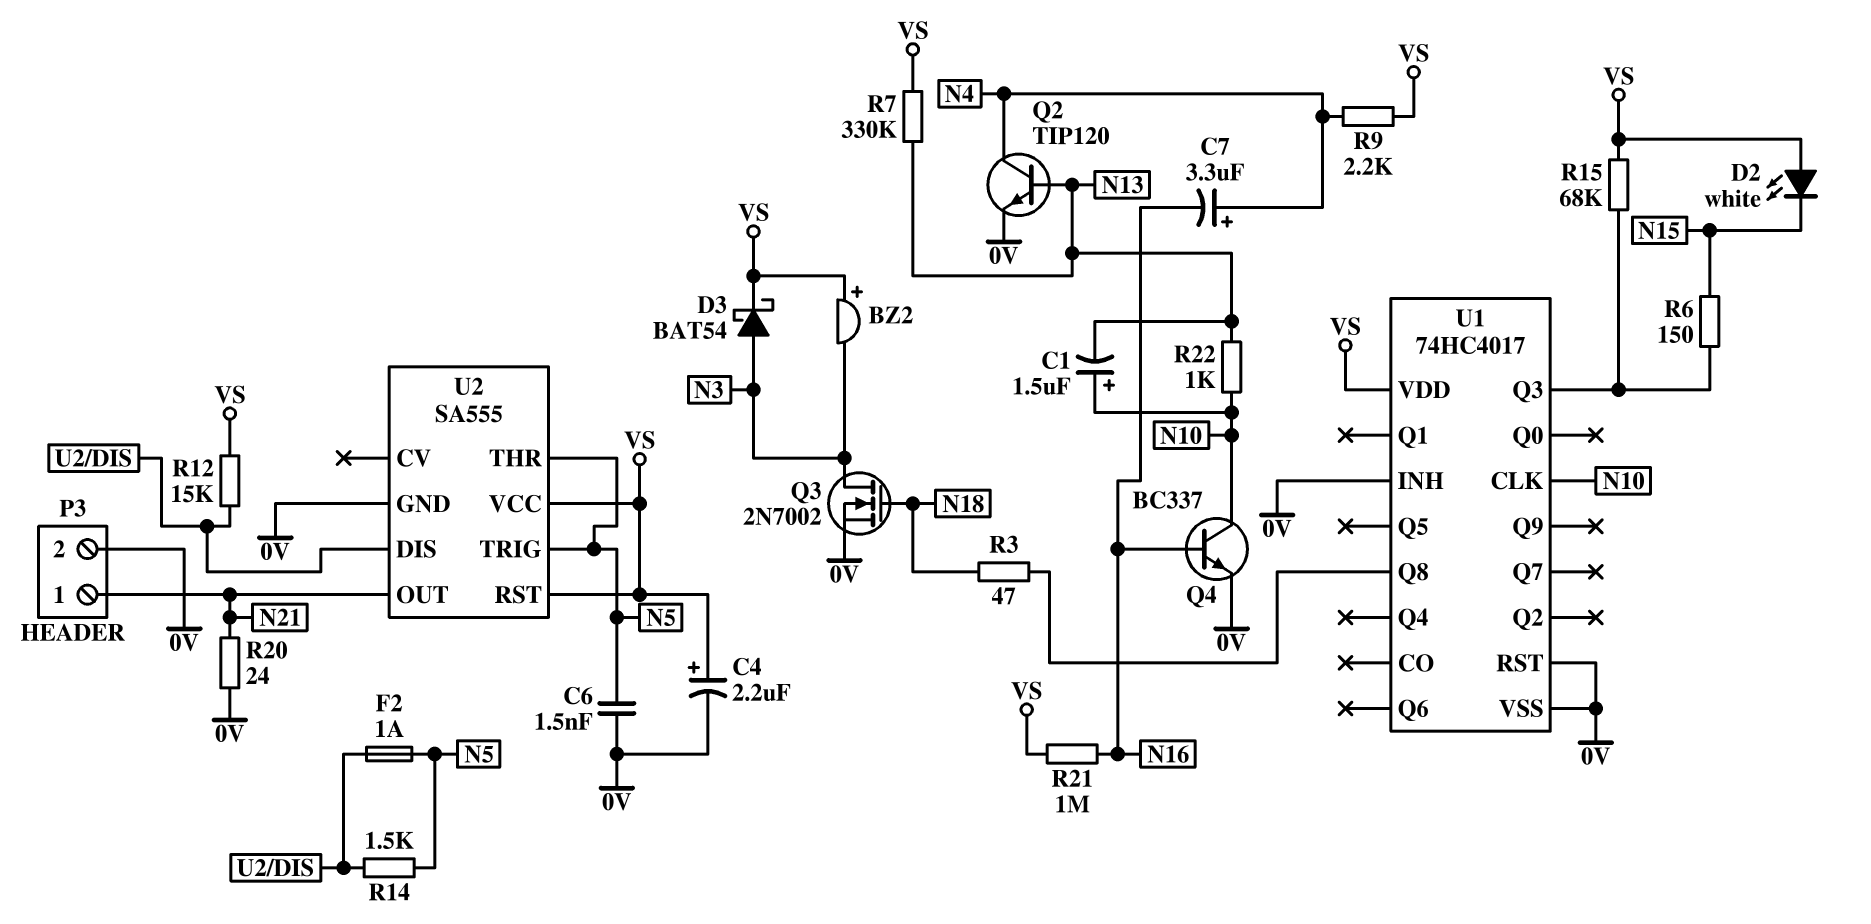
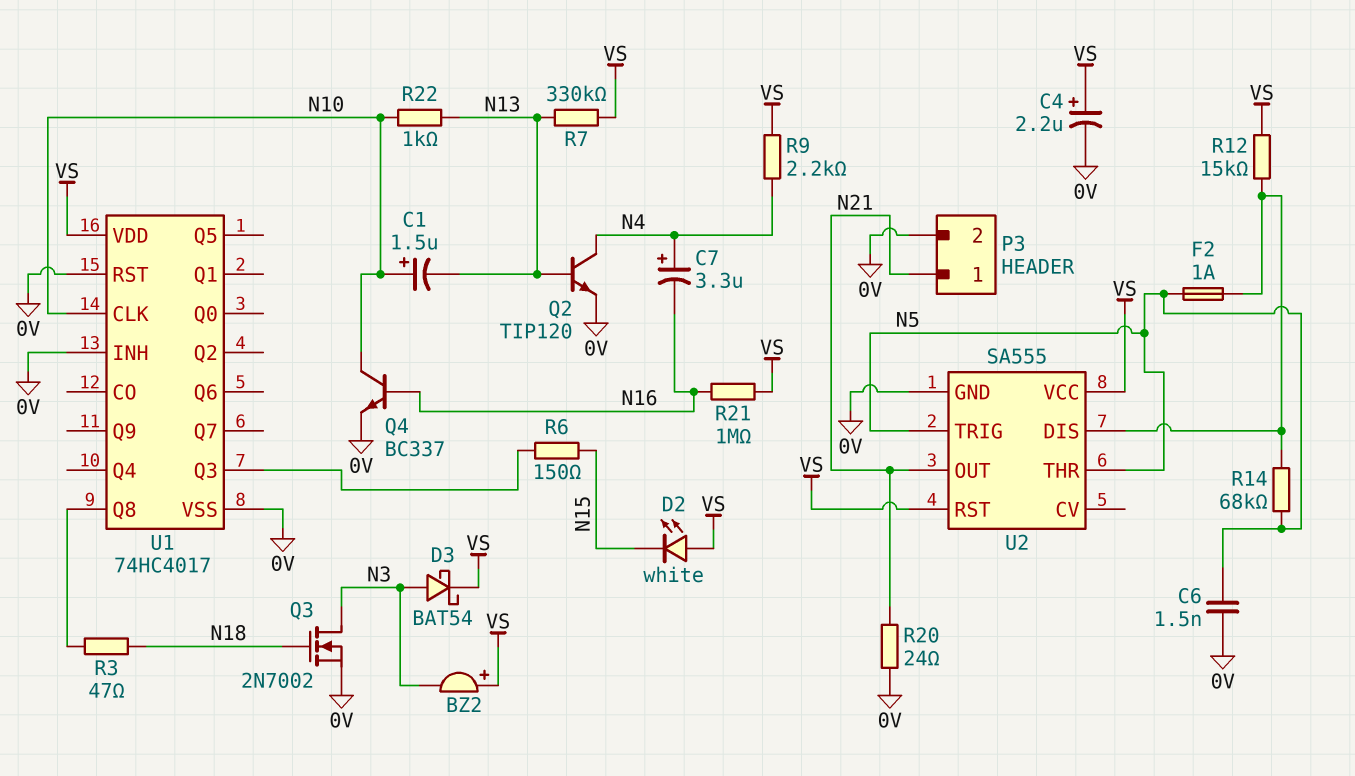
R14: 1.5k (N5, U2/DIS) -> 68k (N5, U2/DIS)
R15: 68k (U1/Q3, VS) -> none

